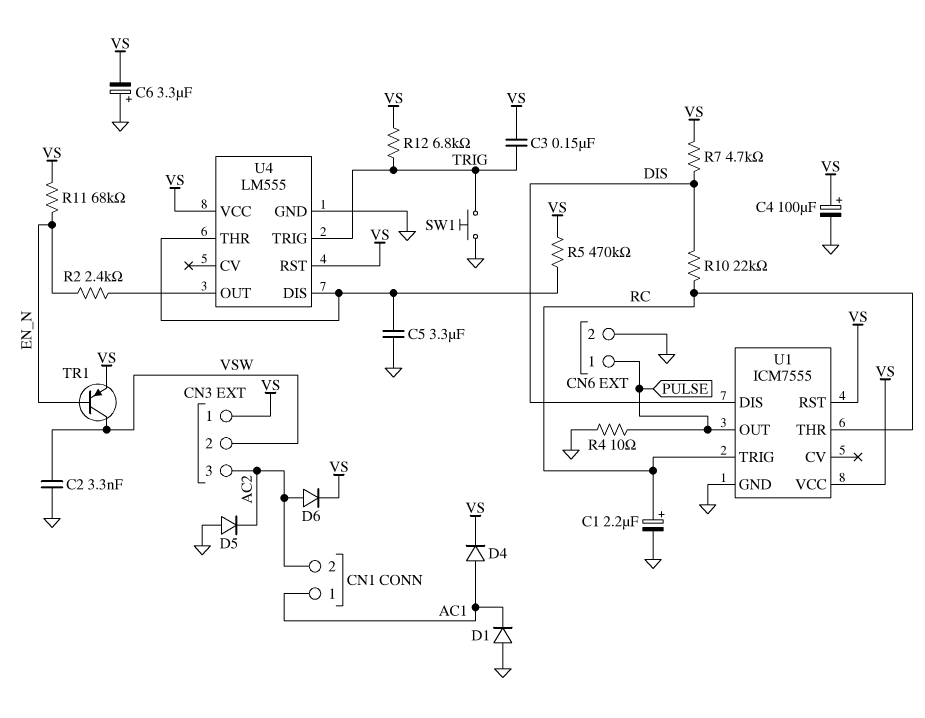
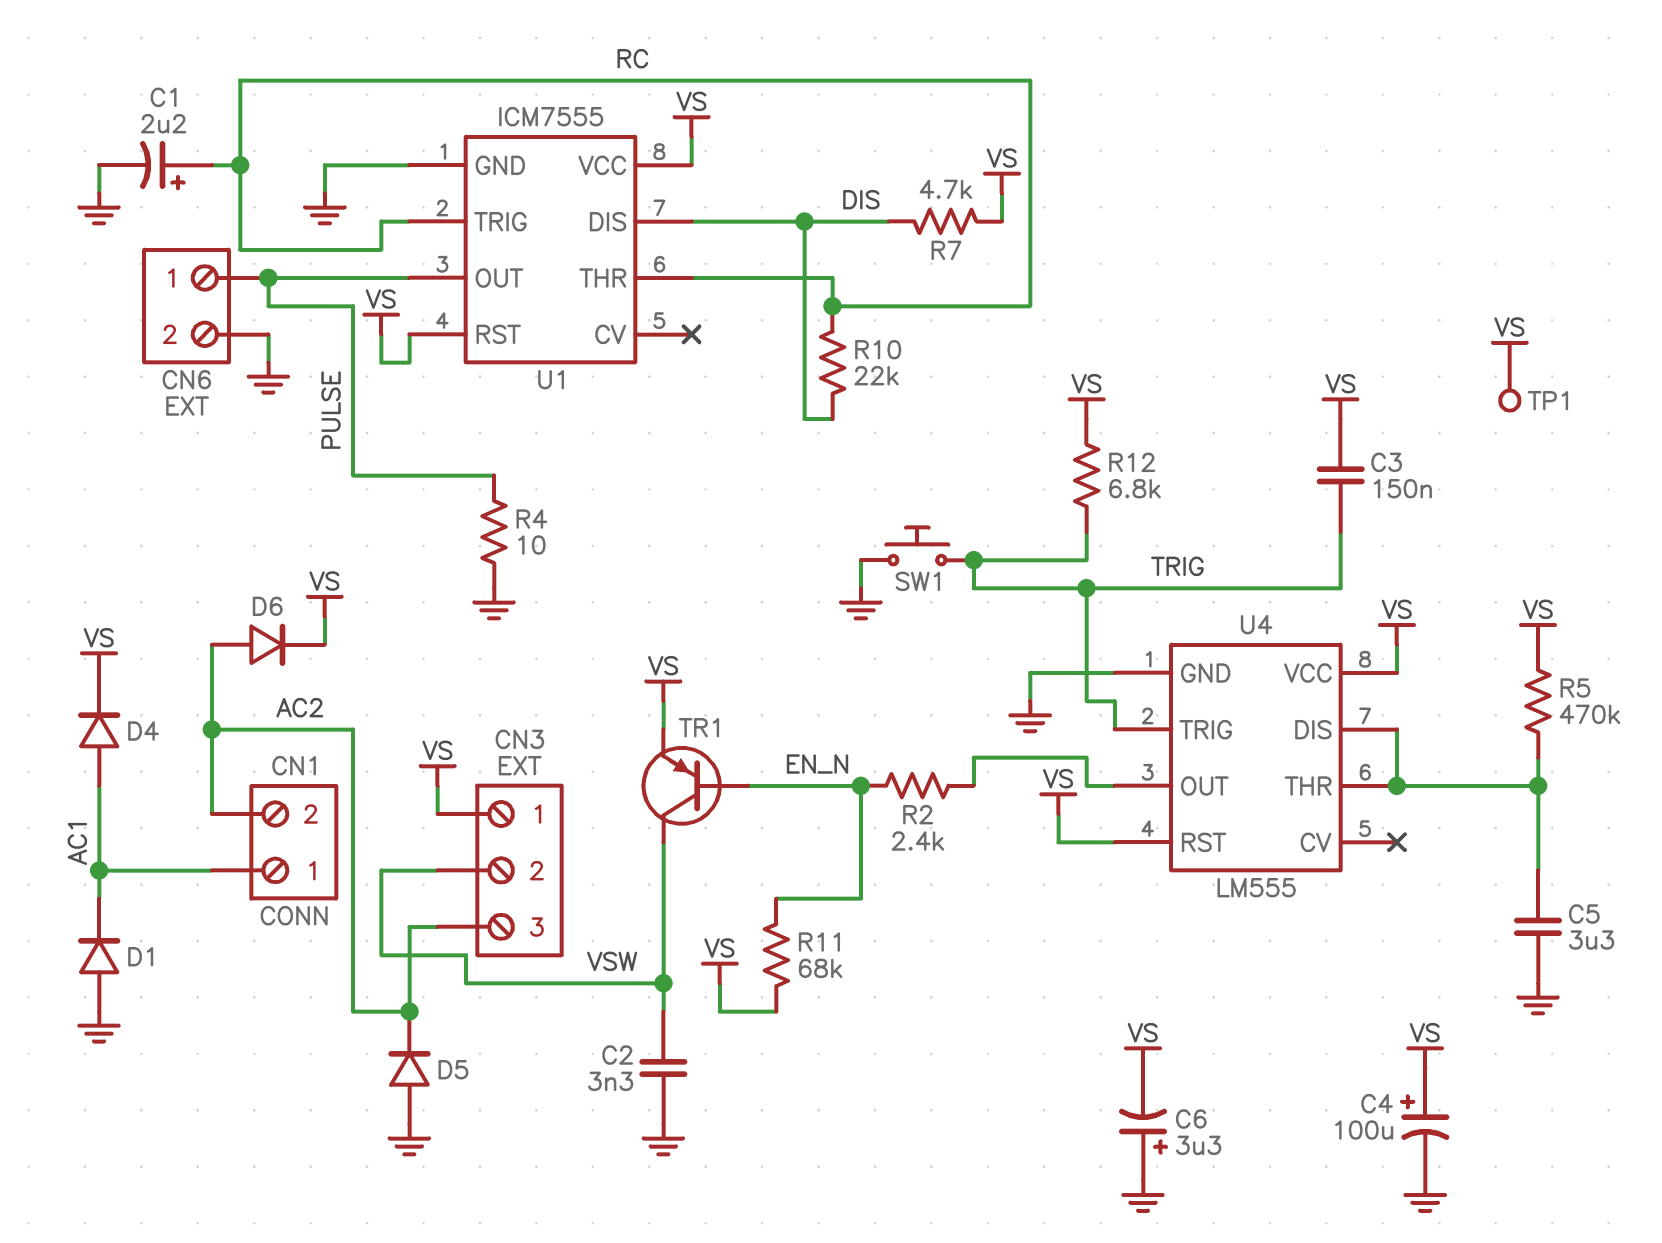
TP1: none -> test point (VS)

